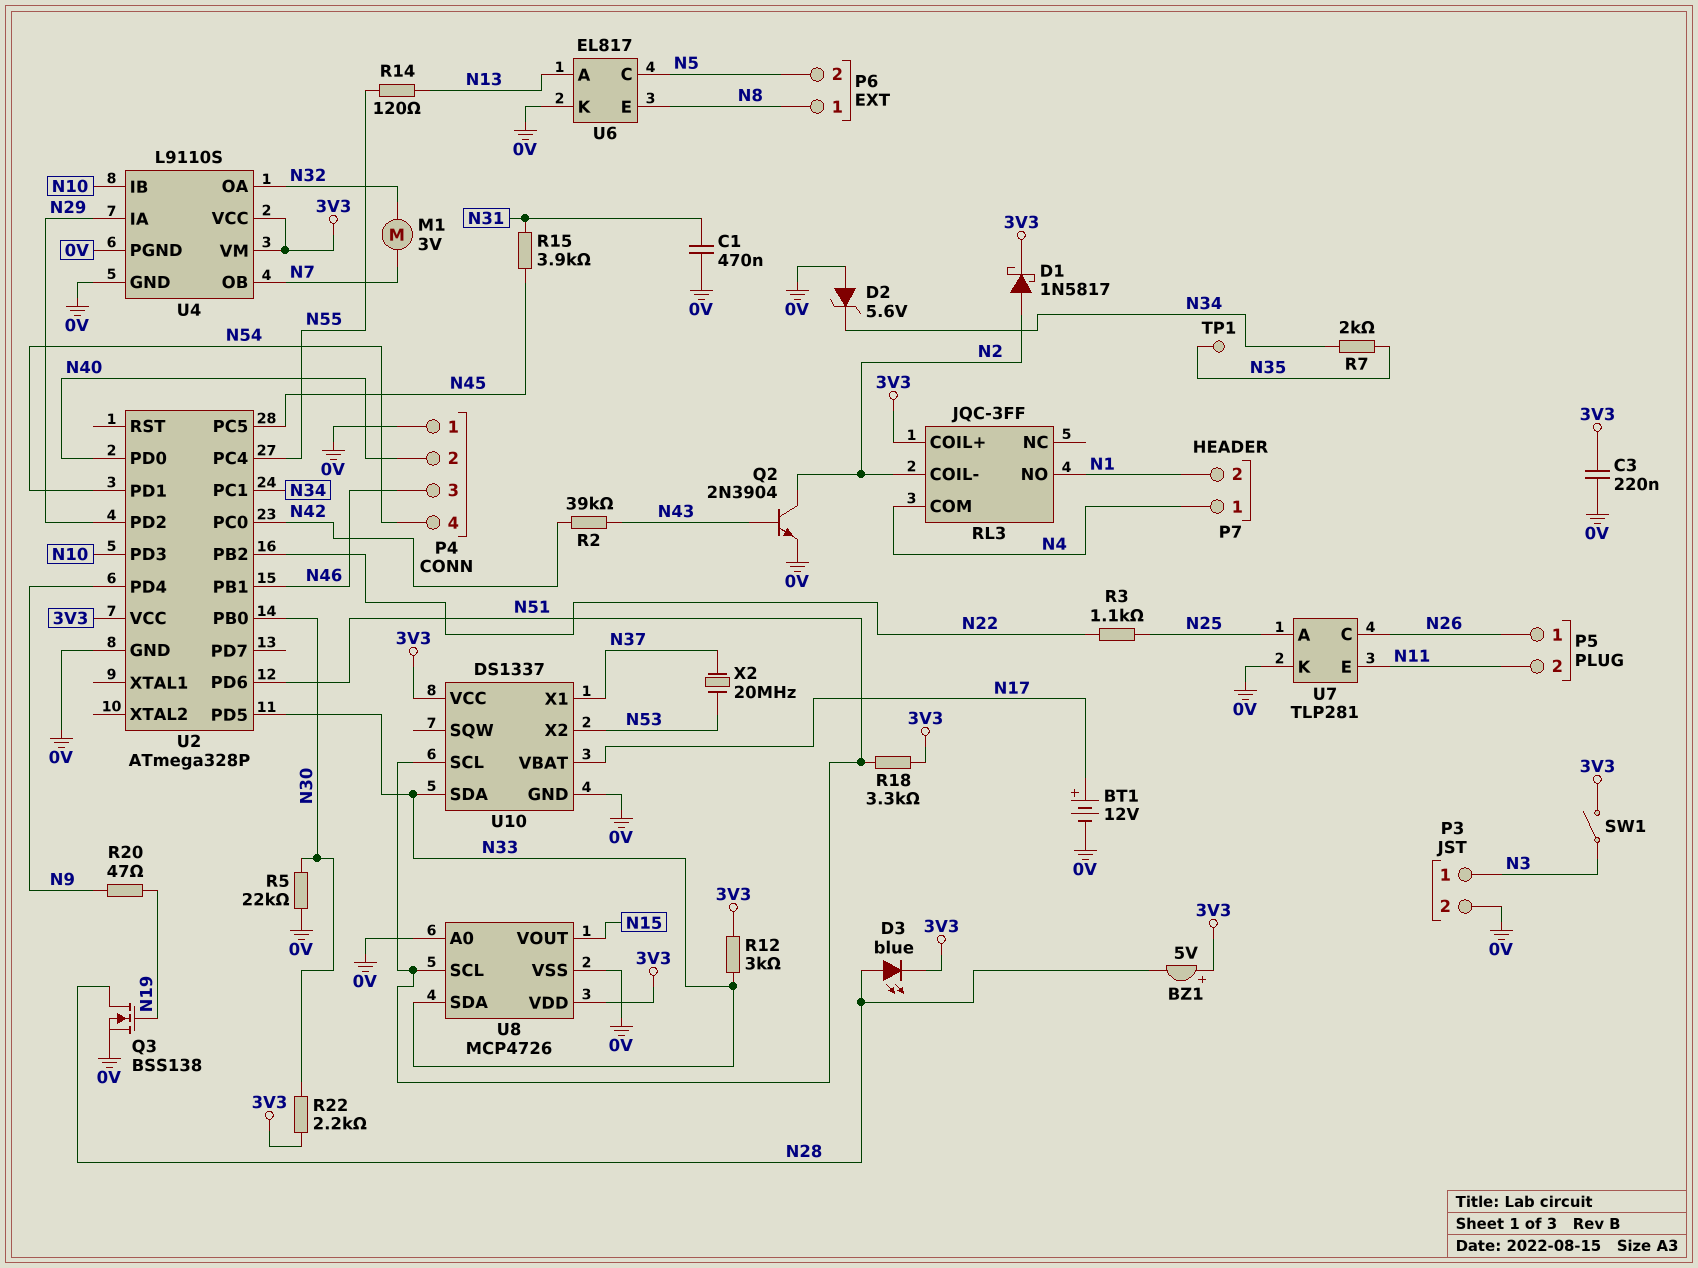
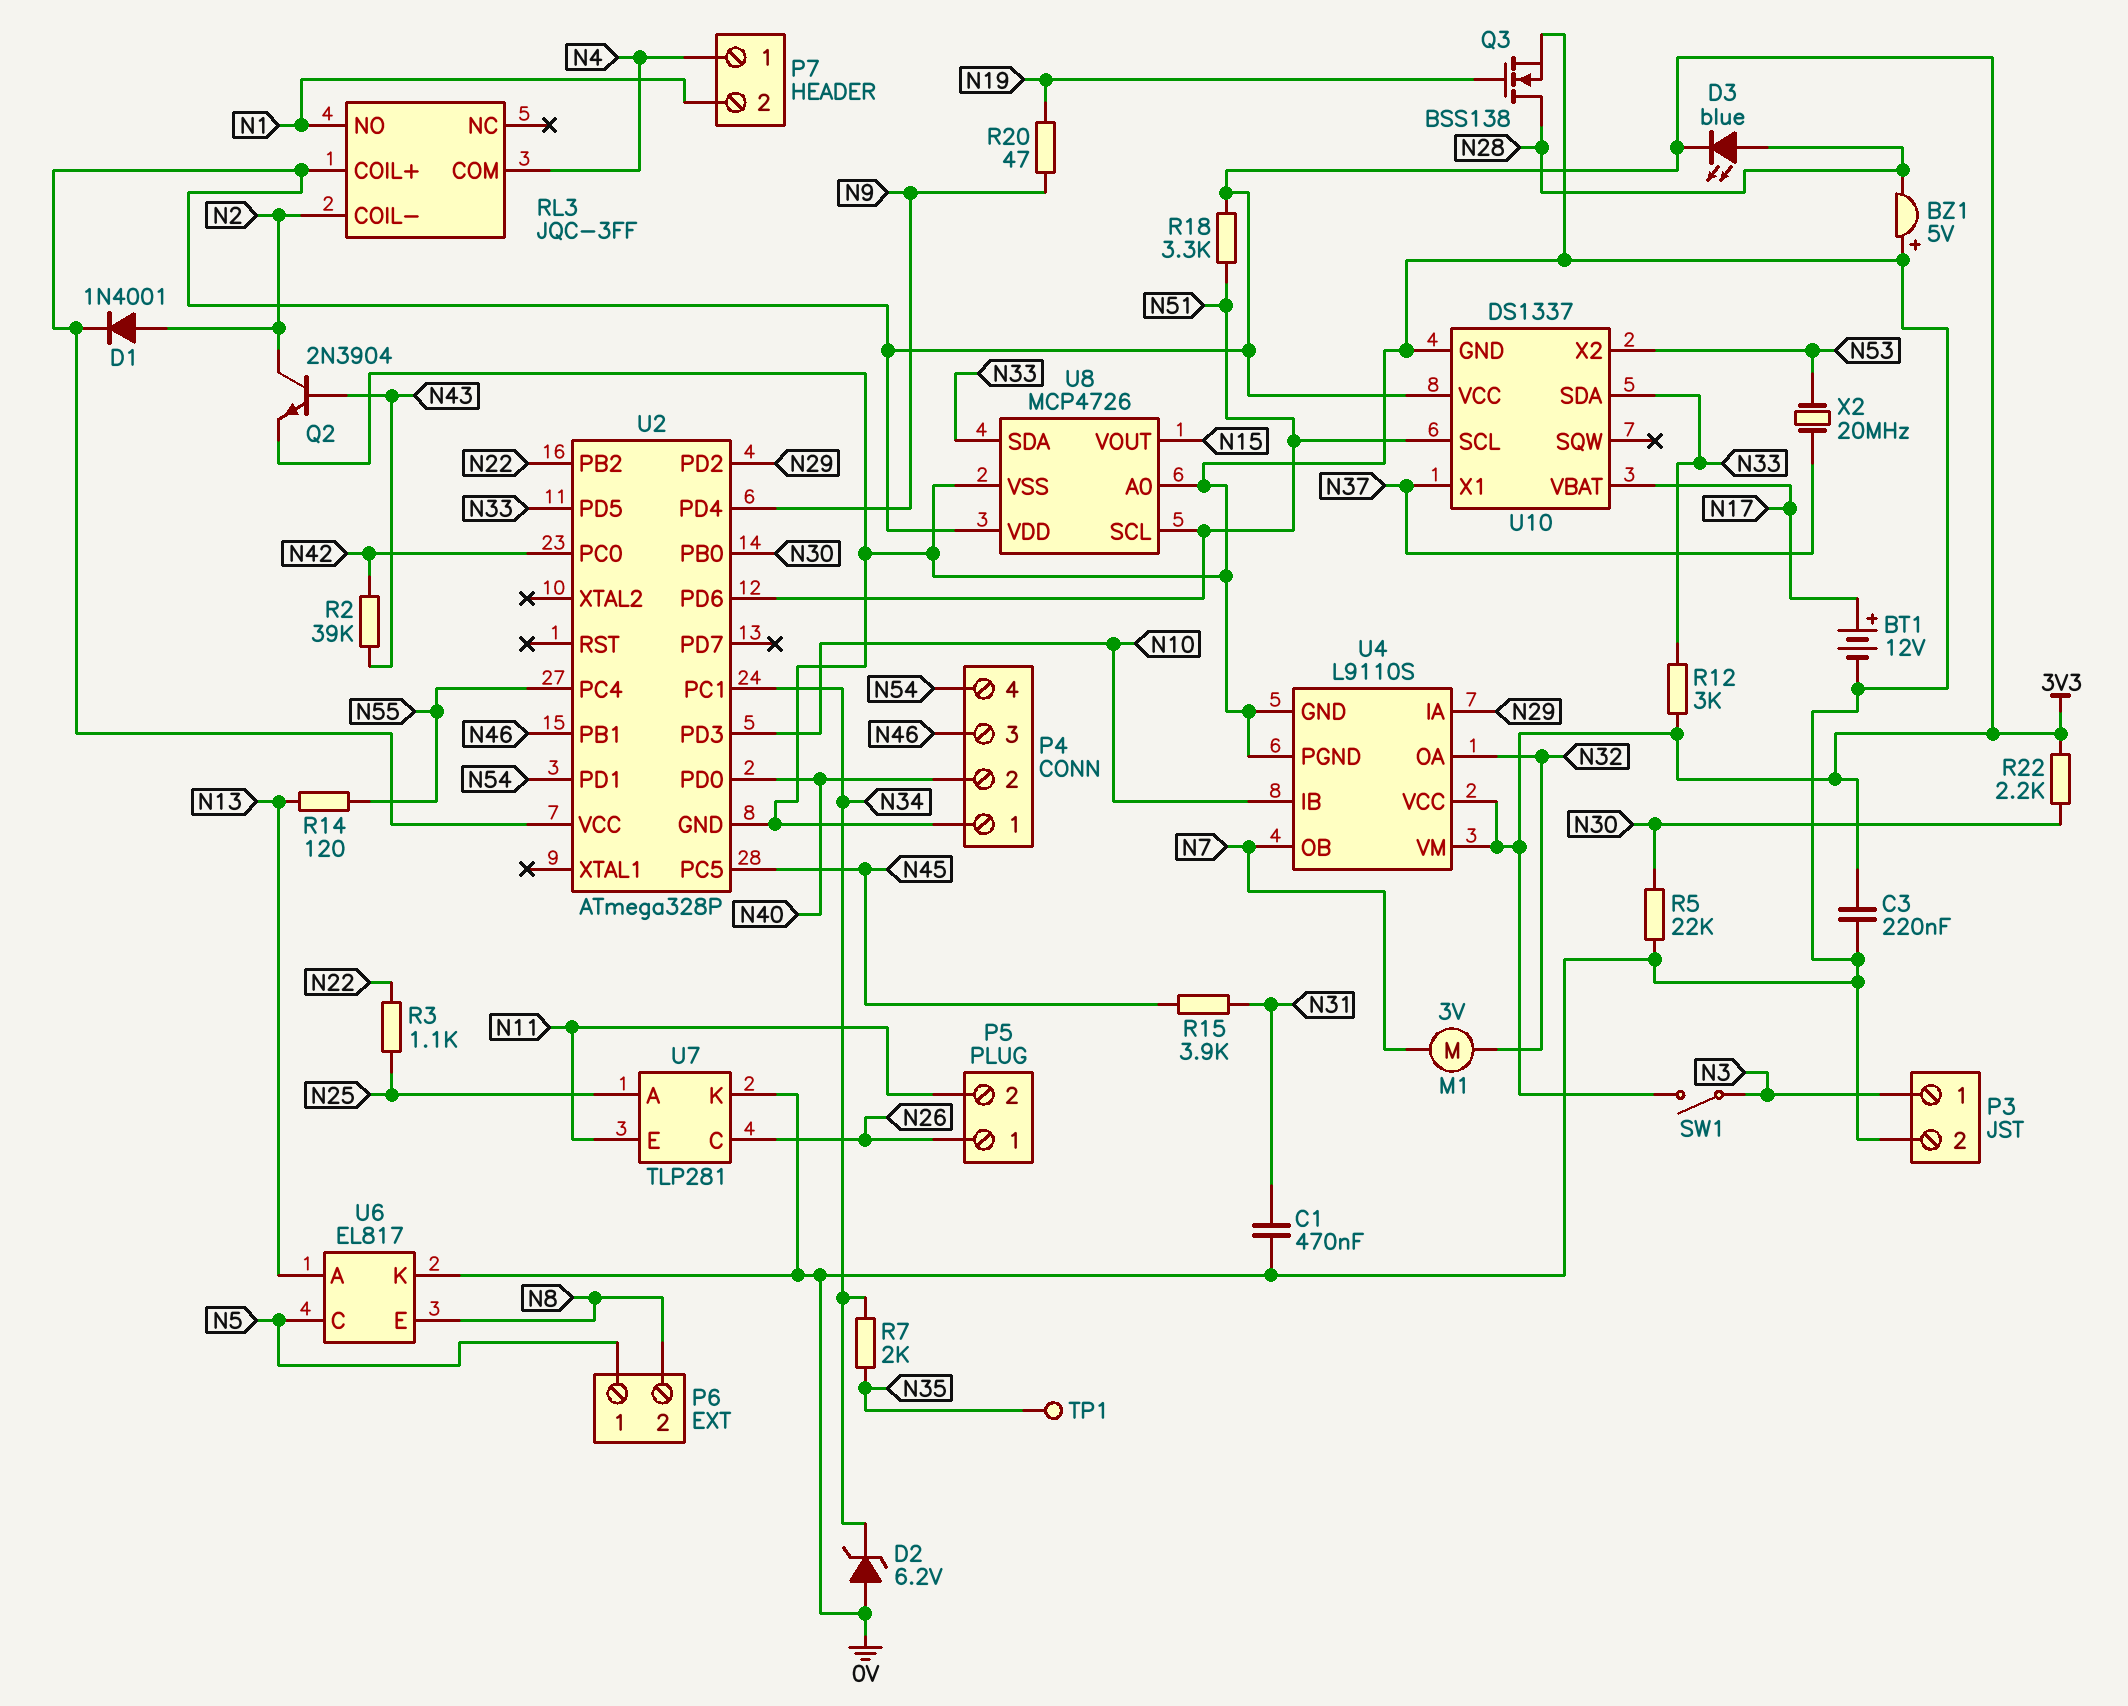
BZ1: buzzer 5V (plus 3V3, minus N28) -> buzzer 5V (plus 0V, minus N28)
D1: schottky 1N5817 (A N2, K 3V3) -> diode 1N4001 (A N2, K 3V3)
D2: zener 5.6V (A 0V, K N34) -> zener 6.2V (A 0V, K N34)
P6 pin 1: N8 -> N5
P6 pin 2: N5 -> N8

